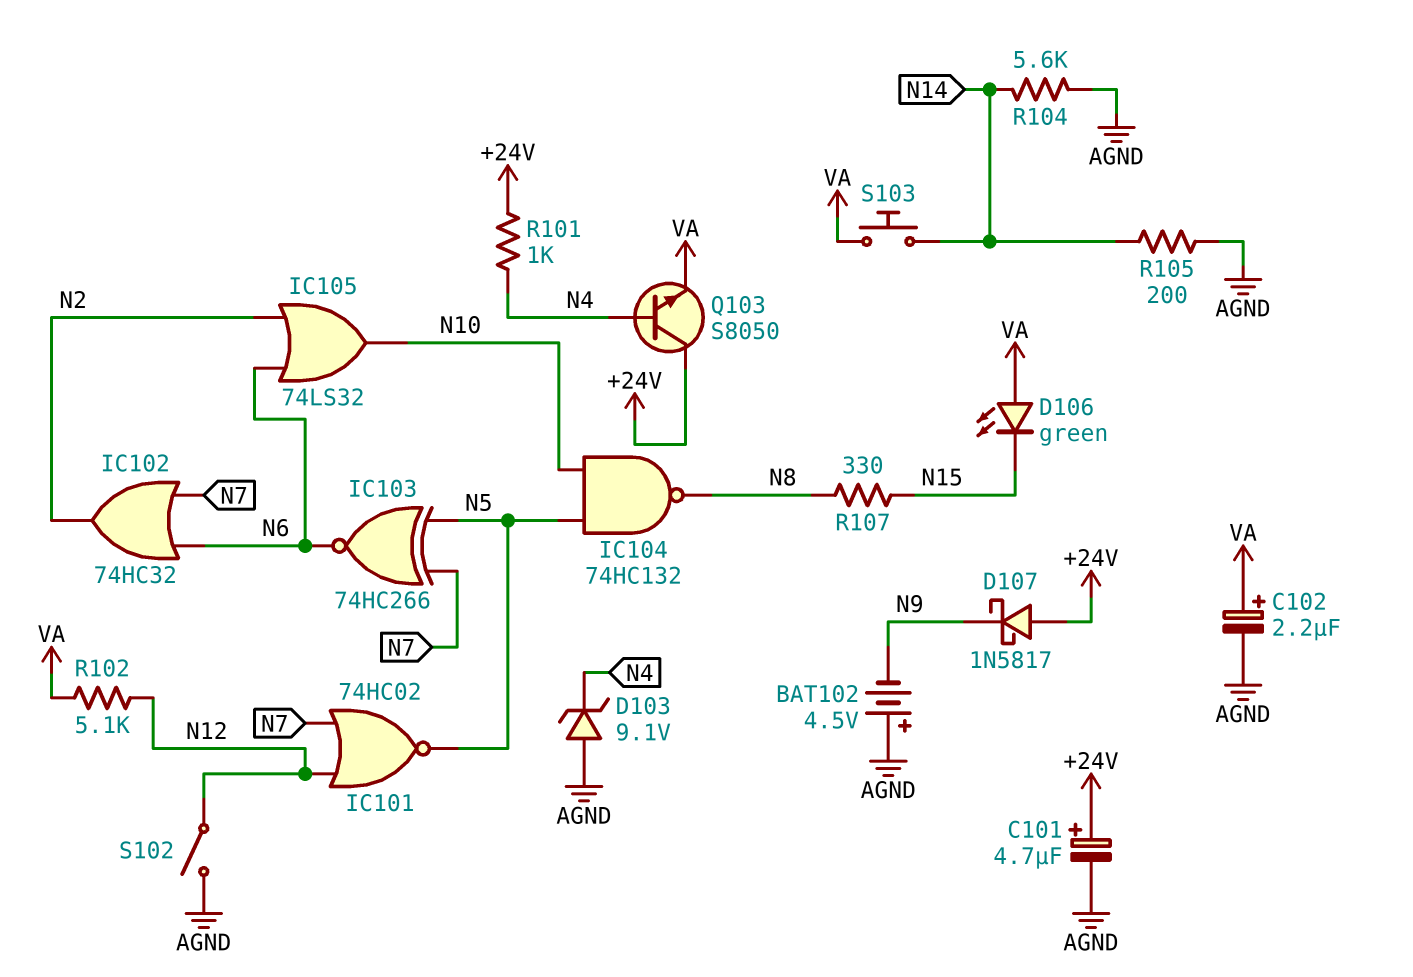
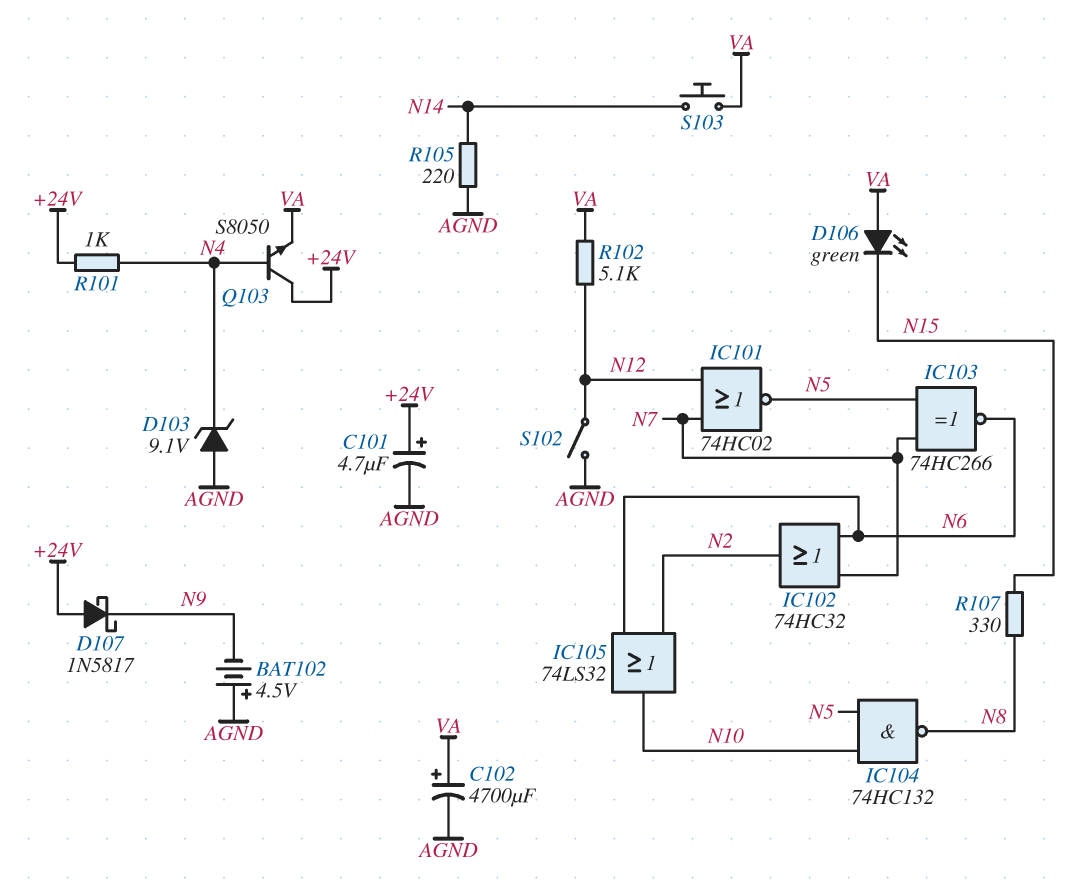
C102: 2.2uF (plus VA, minus AGND) -> 4700uF (plus VA, minus AGND)
R104: 5.6k (AGND, N14) -> none
R105: 200 (AGND, N14) -> 220 (AGND, N14)

